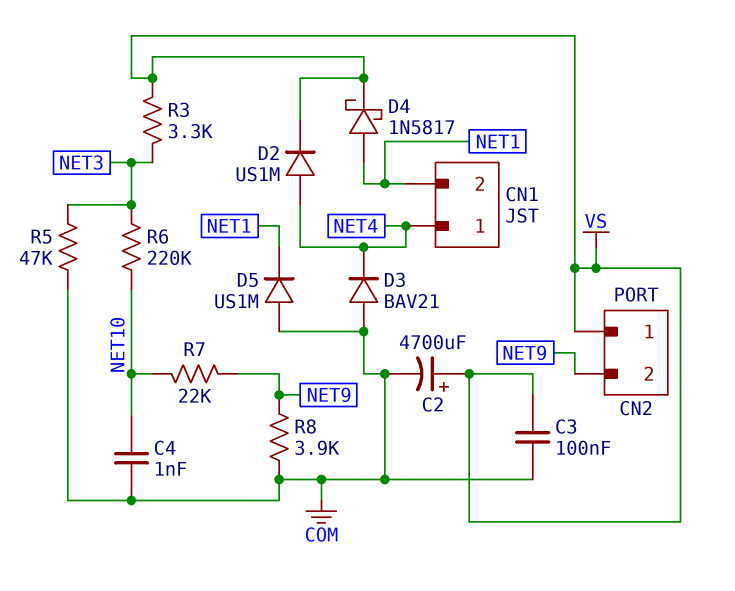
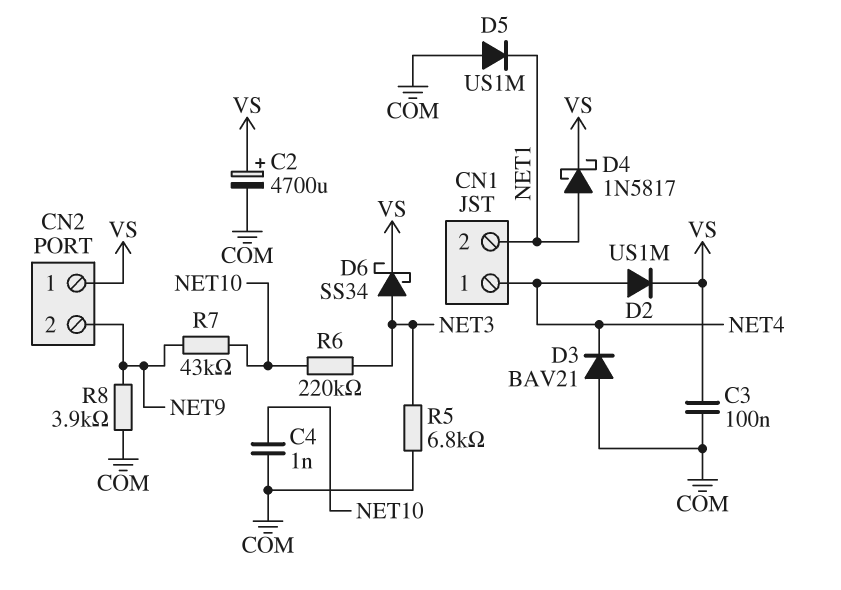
D6: none -> schottky SS34 (A NET3, K VS)
R3: 3.3k (NET3, VS) -> none
R5: 47k (COM, NET3) -> 6.8k (COM, NET3)
R7: 22k (NET9, NET10) -> 43k (NET9, NET10)

